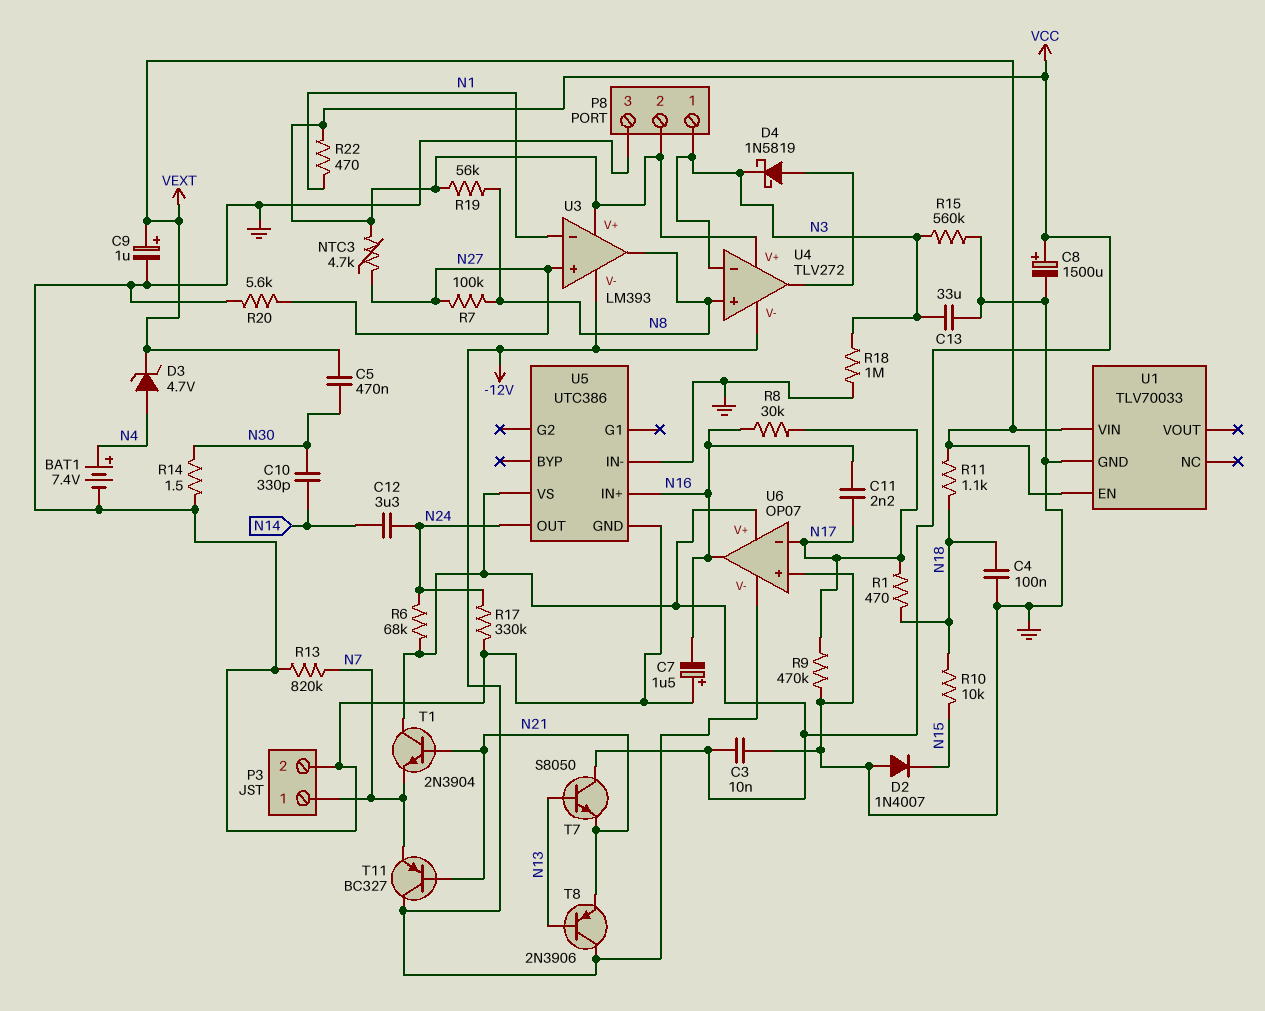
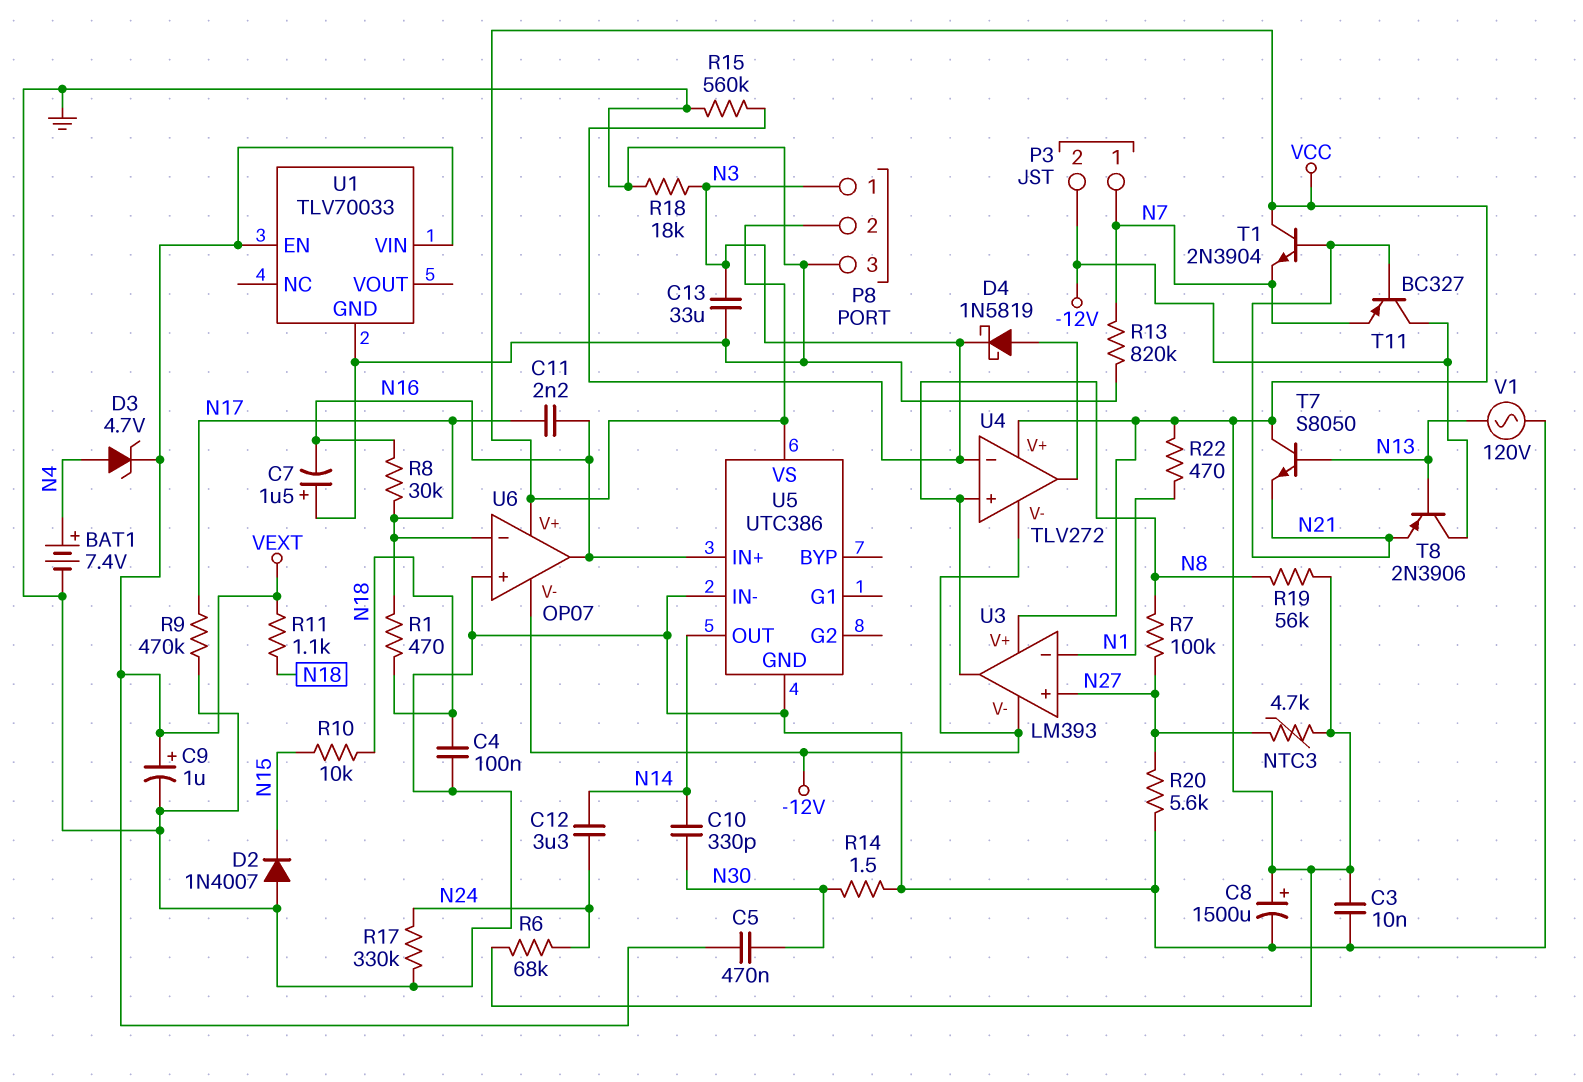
P3 pin 2: GND -> -12V
R18: 1M (GND, N3) -> 18k (GND, N3)
U5 pin OUT: N24 -> N14
V1: none -> AC 120V (GND, N13)

